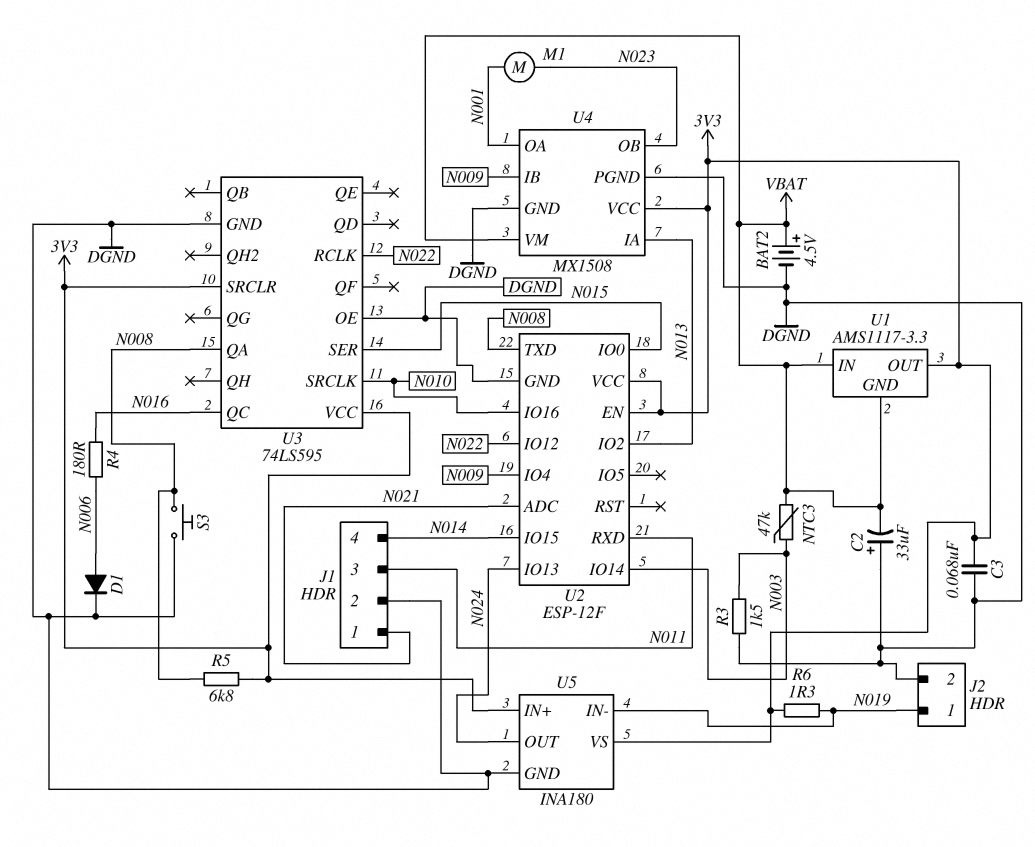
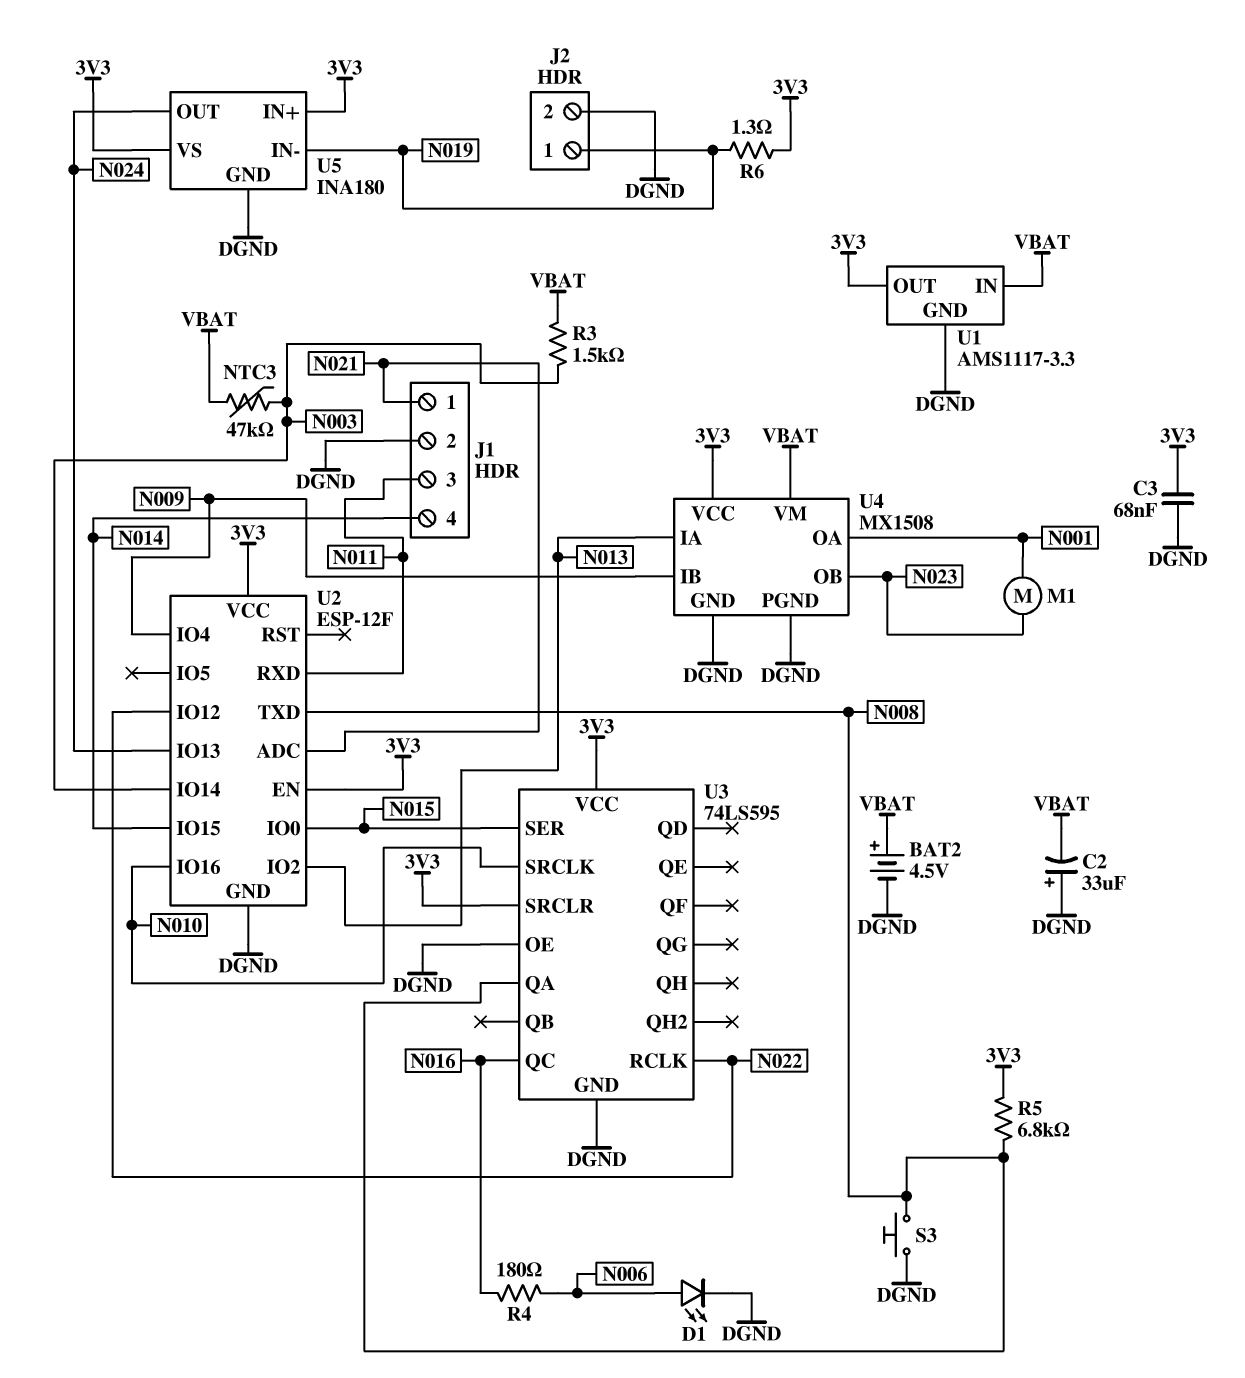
D1: diode (A N006, K DGND) -> LED (A N006, K DGND)
R3: 1.5k (DGND, N003) -> 1.5k (N003, VBAT)
U1 pin GND: VBAT -> DGND

